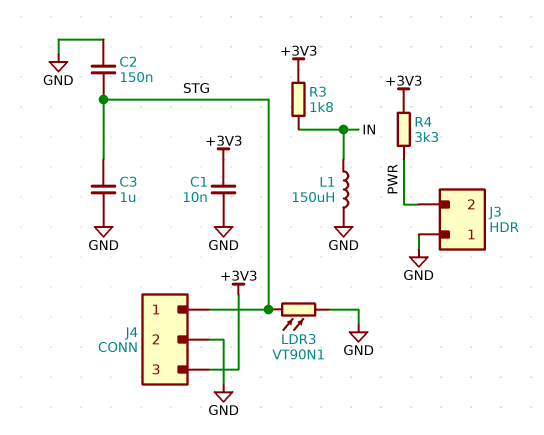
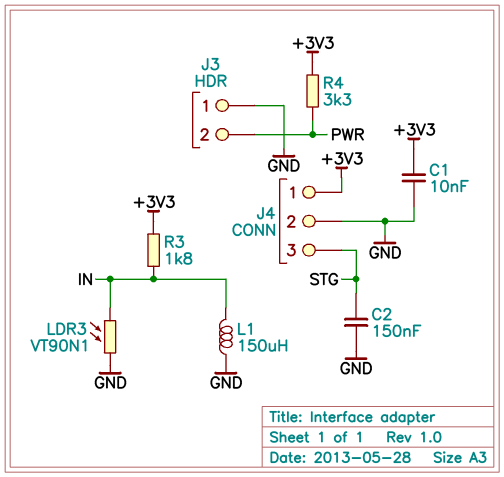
C3: 1uF (GND, STG) -> none
J4 pin 1: STG -> +3V3
J4 pin 3: +3V3 -> STG
LDR3: VT90N1 (GND, STG) -> VT90N1 (GND, IN)

